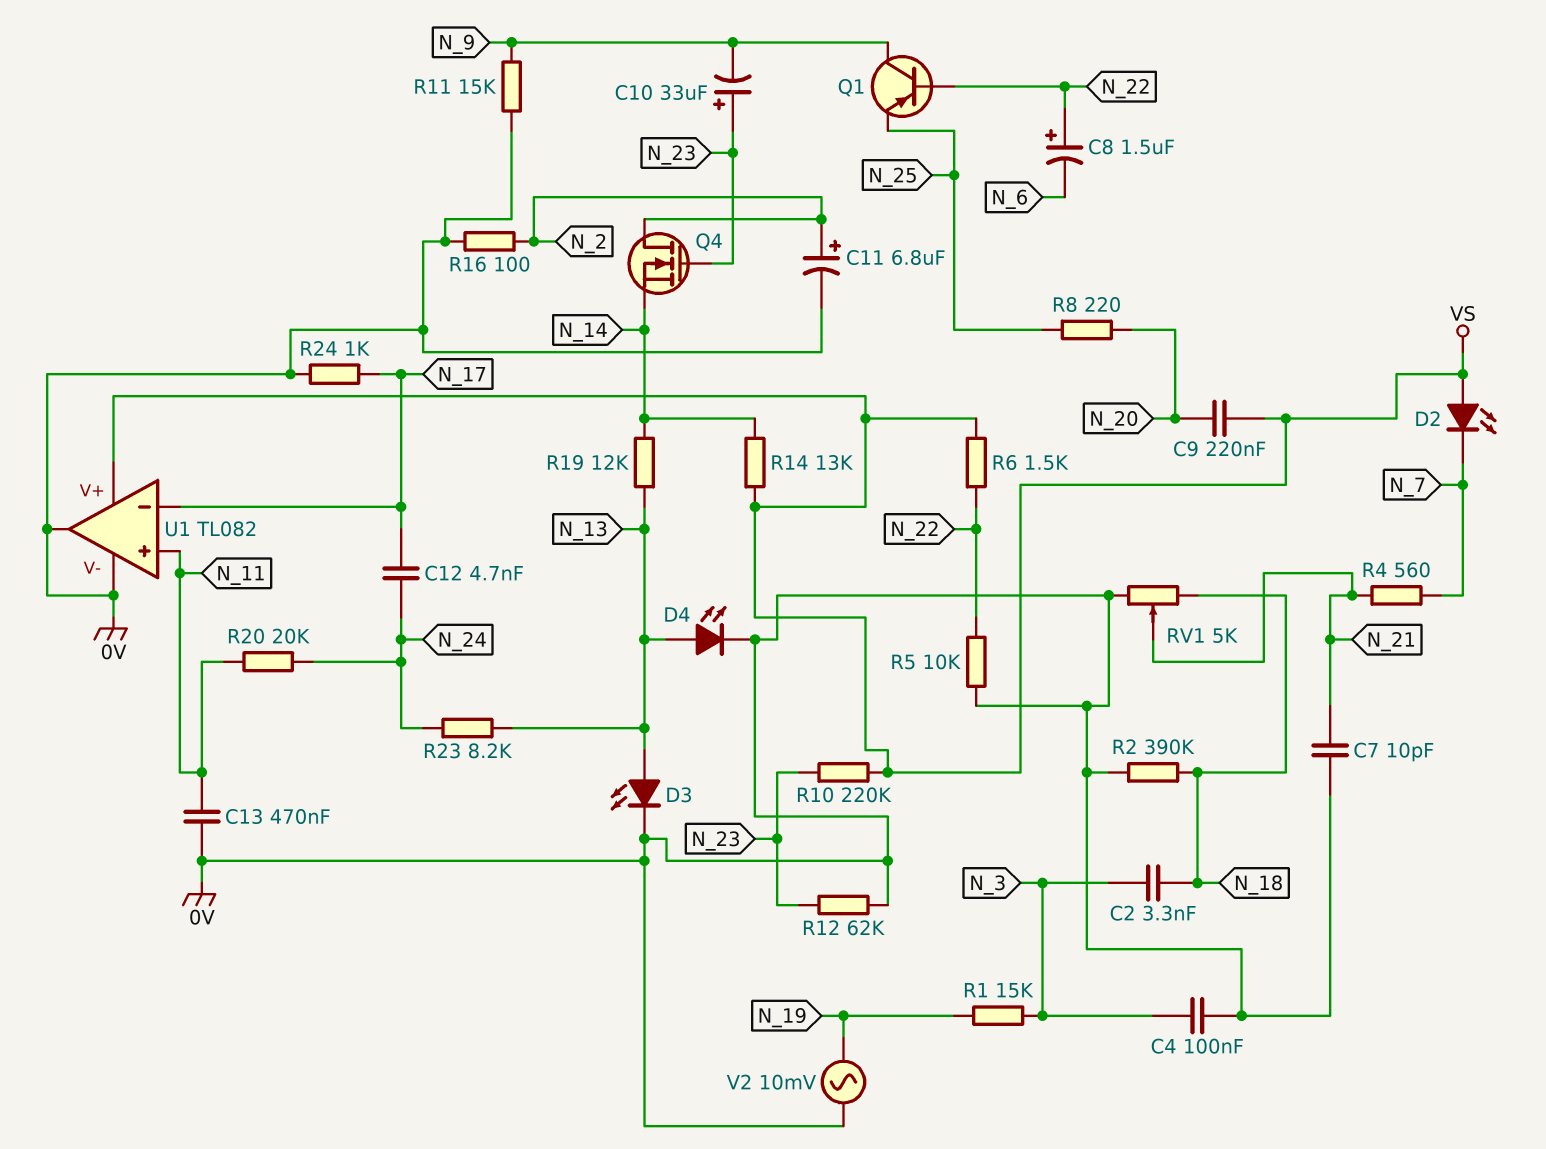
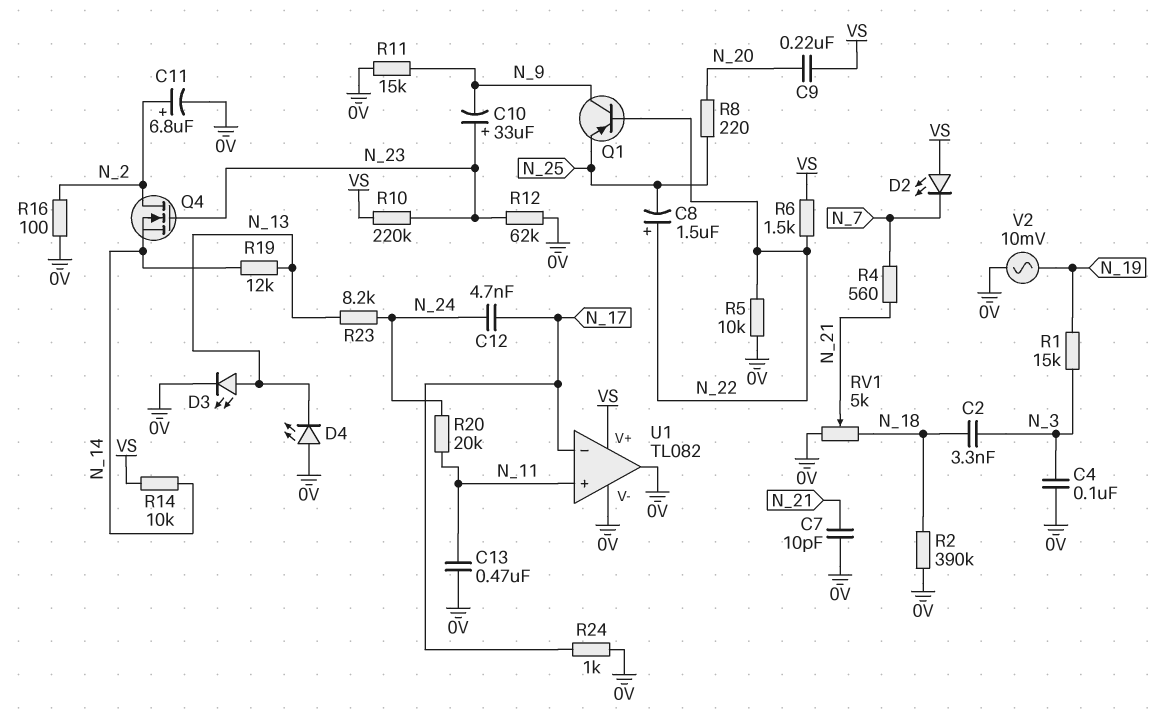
C8: 1.5uF (plus N_22, minus N_6) -> 1.5uF (plus N_22, minus N_25)
D4: LED (A N_13, K 0V) -> LED (A 0V, K N_13)
R14: 13k (N_14, VS) -> 10k (N_14, VS)

